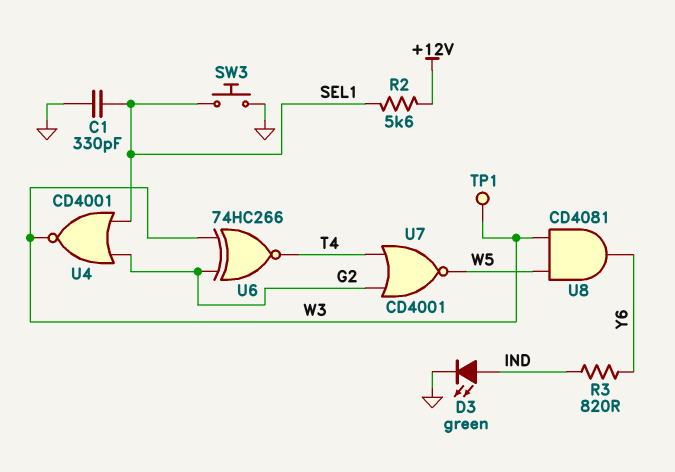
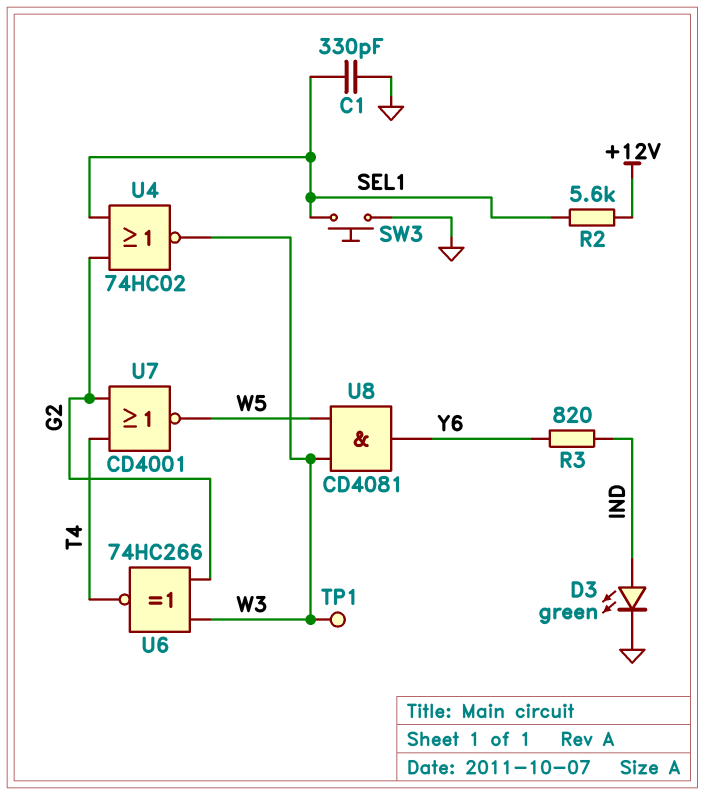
U4: NOR CD4001 (in G2, in SEL1, out W3) -> NOR 74HC02 (in G2, in SEL1, out W3)

